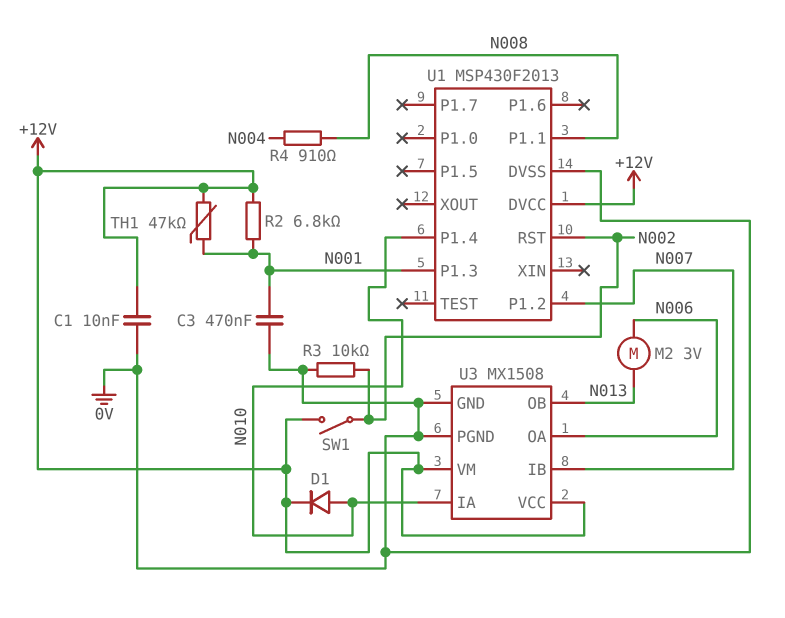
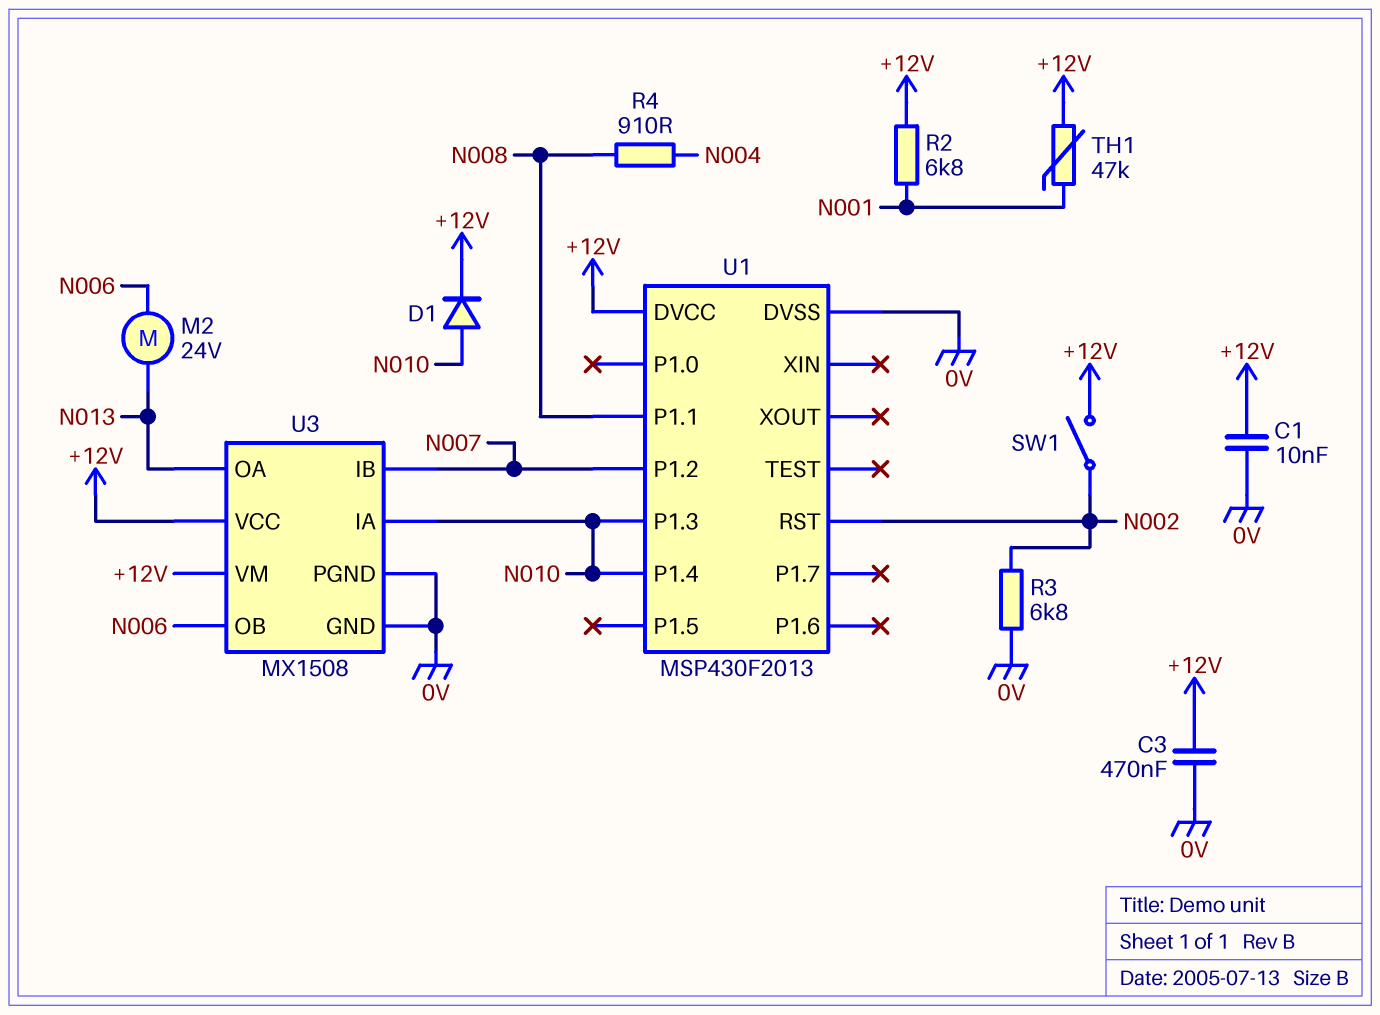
C3: 470nF (0V, N001) -> 470nF (+12V, 0V)
M2: motor 3V (N006, N013) -> motor 24V (N006, N013)
R3: 10k (0V, N002) -> 6.8k (0V, N002)
U1 pin P1.3: N001 -> N010
U3 pin OA: N006 -> N013
U3 pin OB: N013 -> N006

